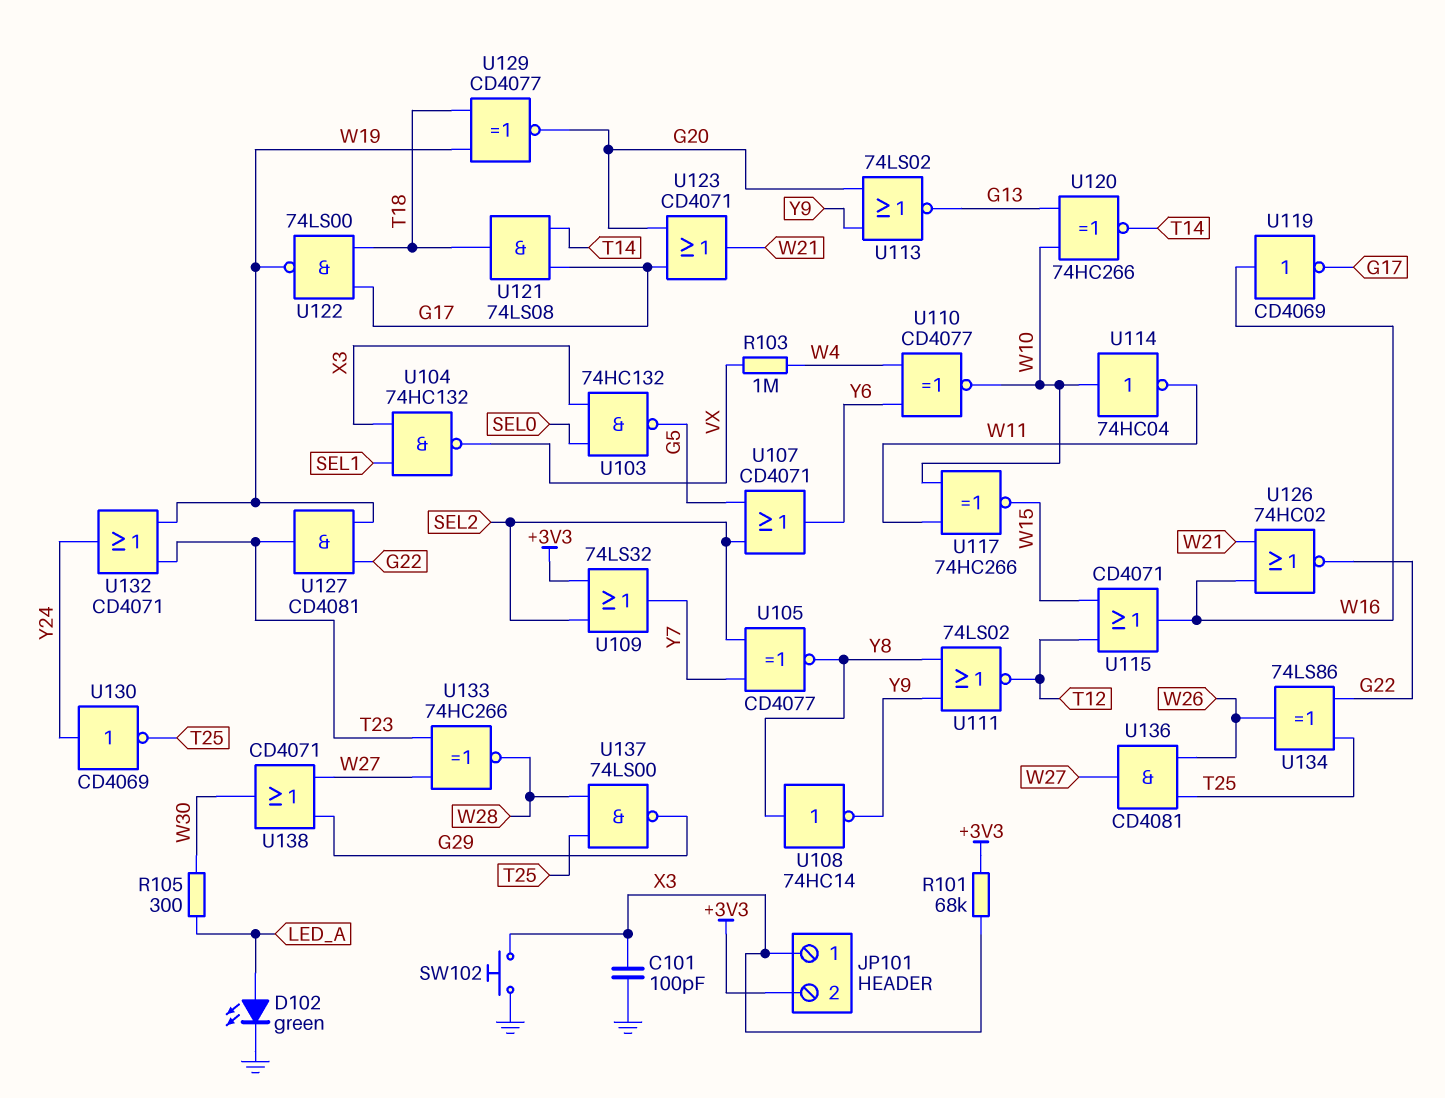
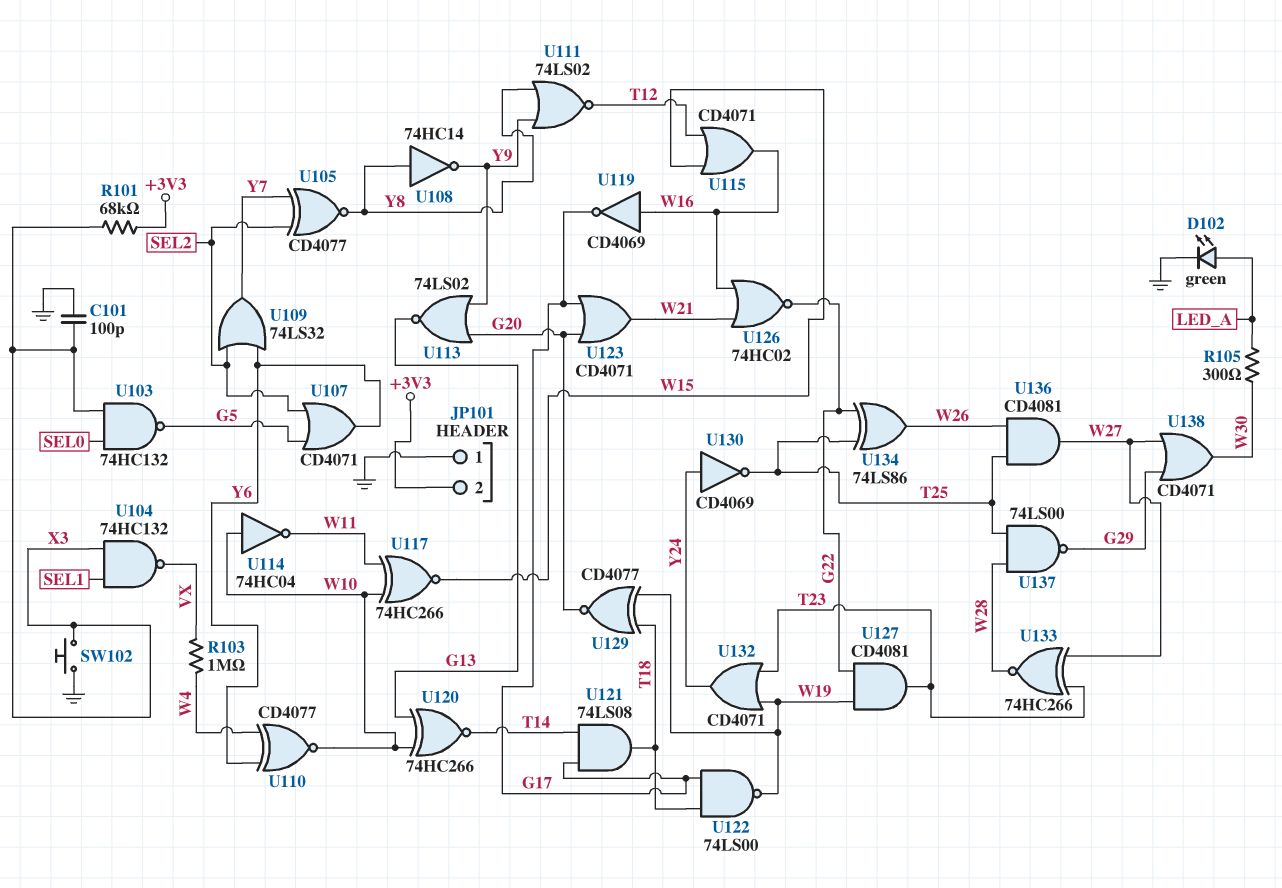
JP101 pin 1: X3 -> GND
U109: OR 74LS32 (in +3V3, in SEL2, out Y7) -> OR 74LS32 (in SEL2, in Y6, out Y7)

